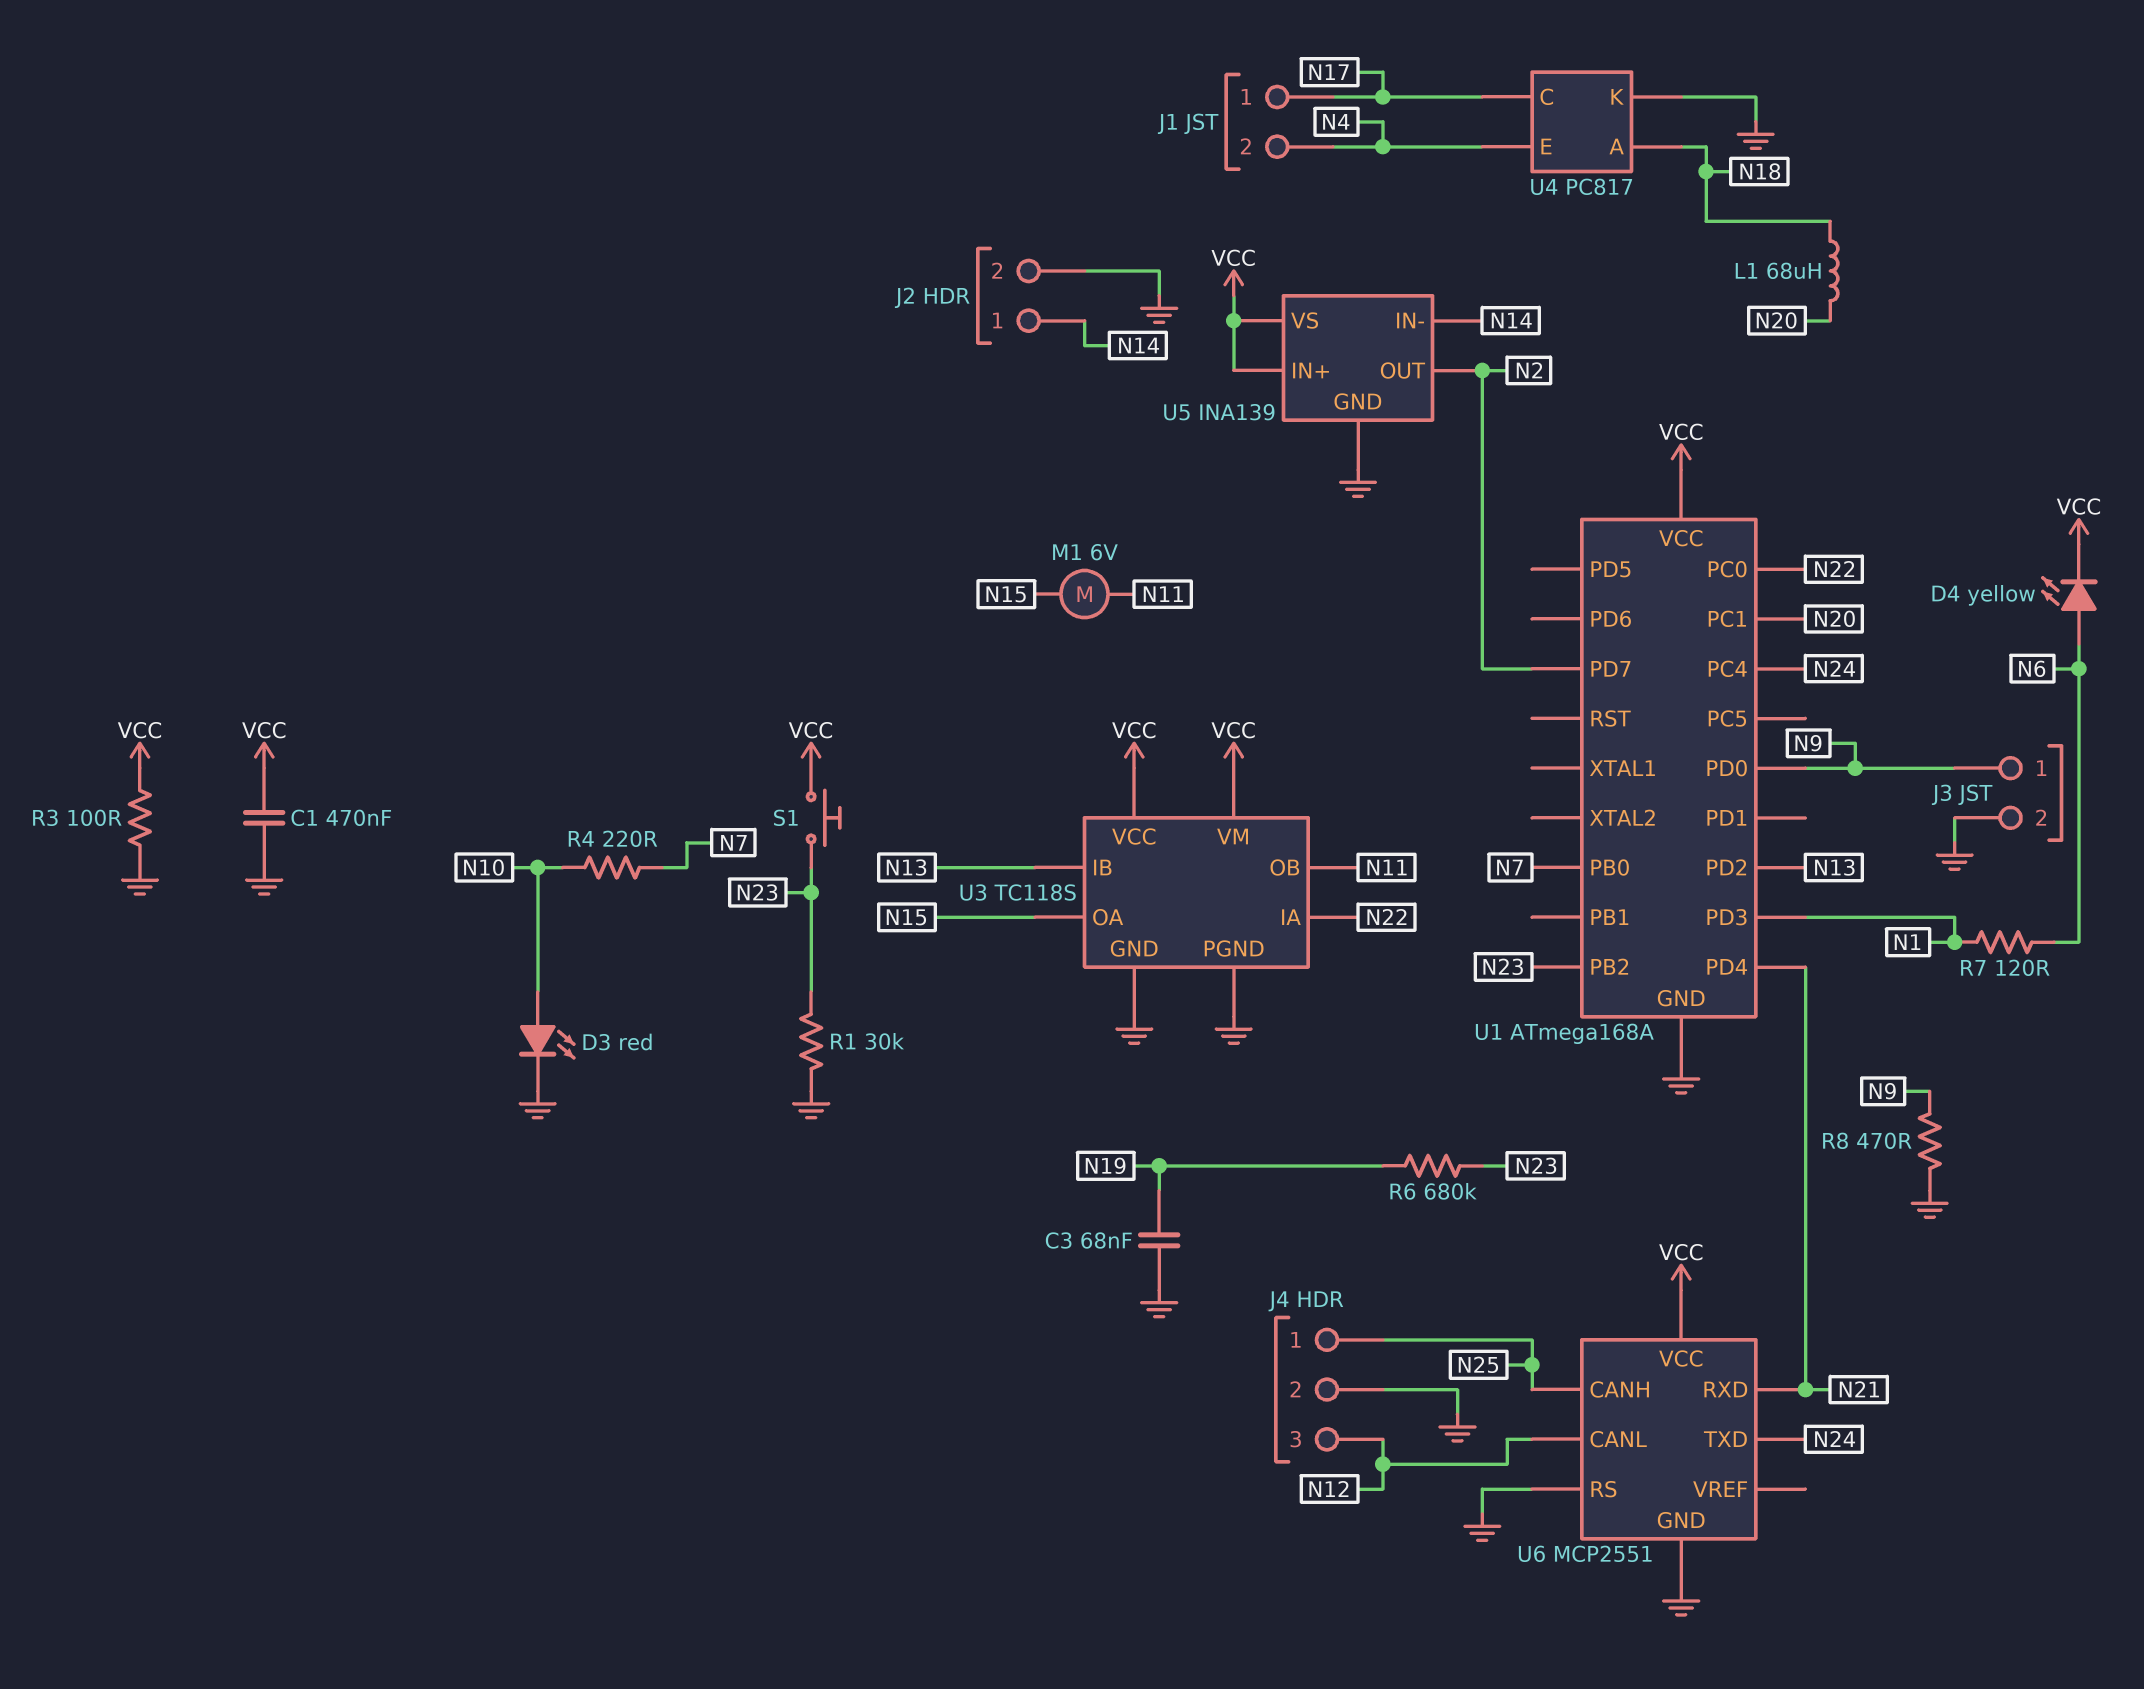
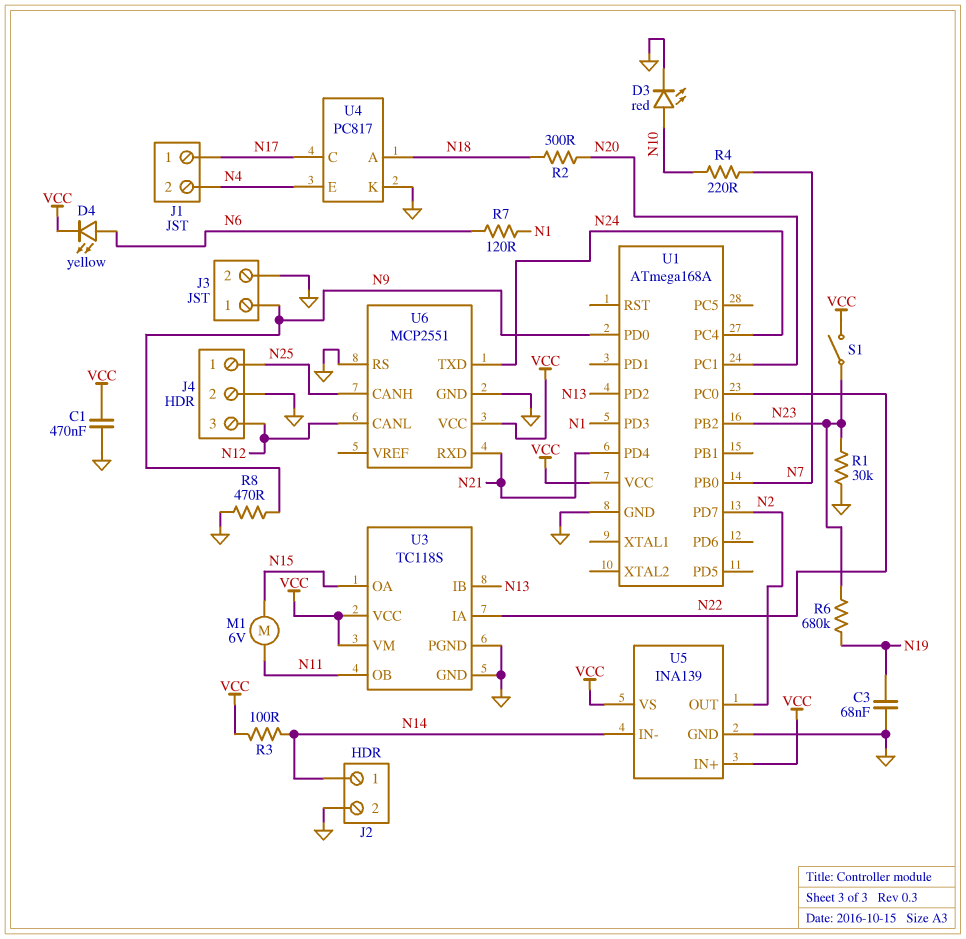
L1: 68uH (N18, N20) -> none
R2: none -> 300 (N18, N20)
R3: 100 (GND, VCC) -> 100 (N14, VCC)
S1: button (N23, VCC) -> switch (N23, VCC)

